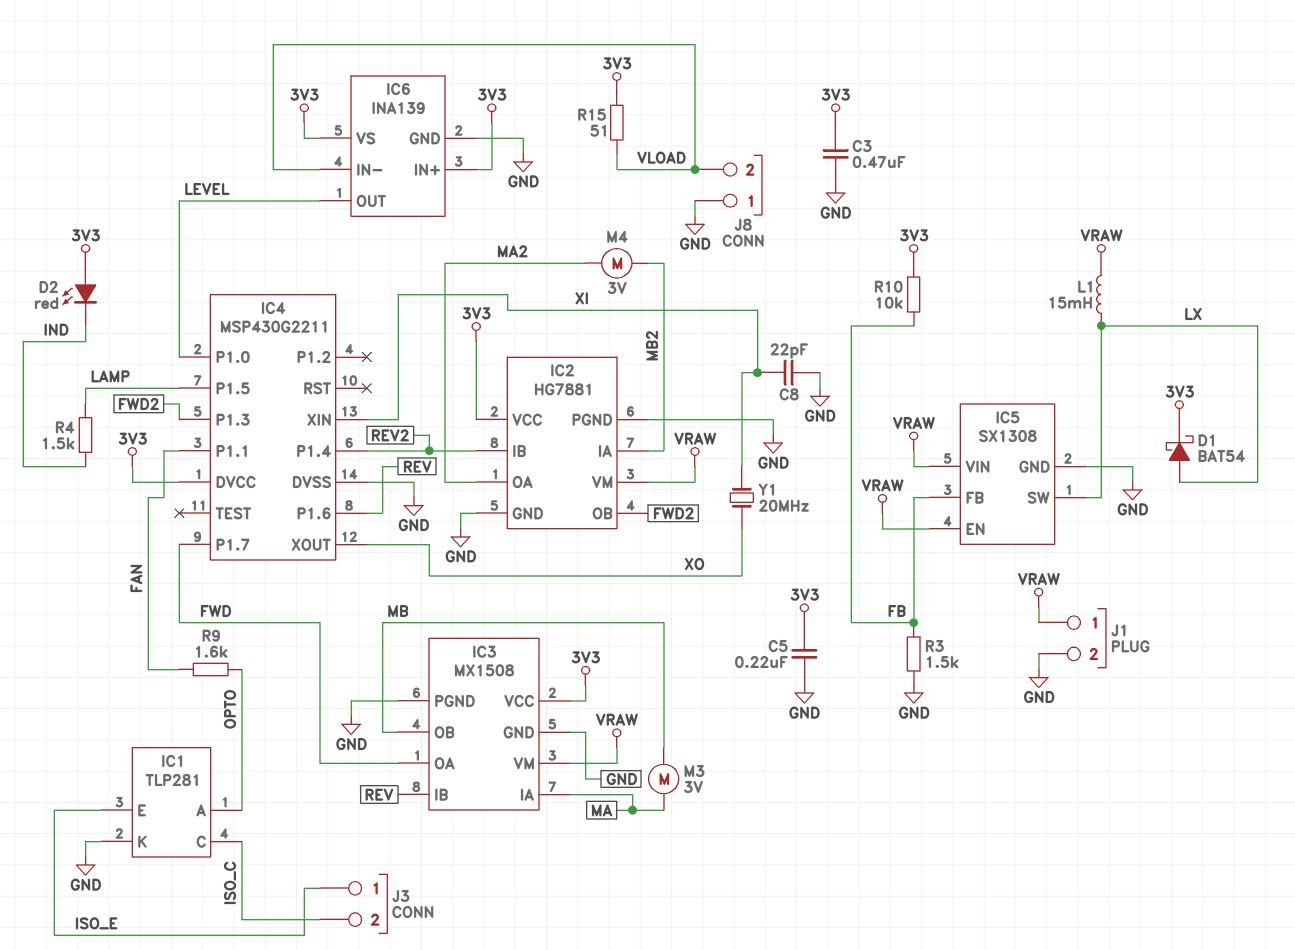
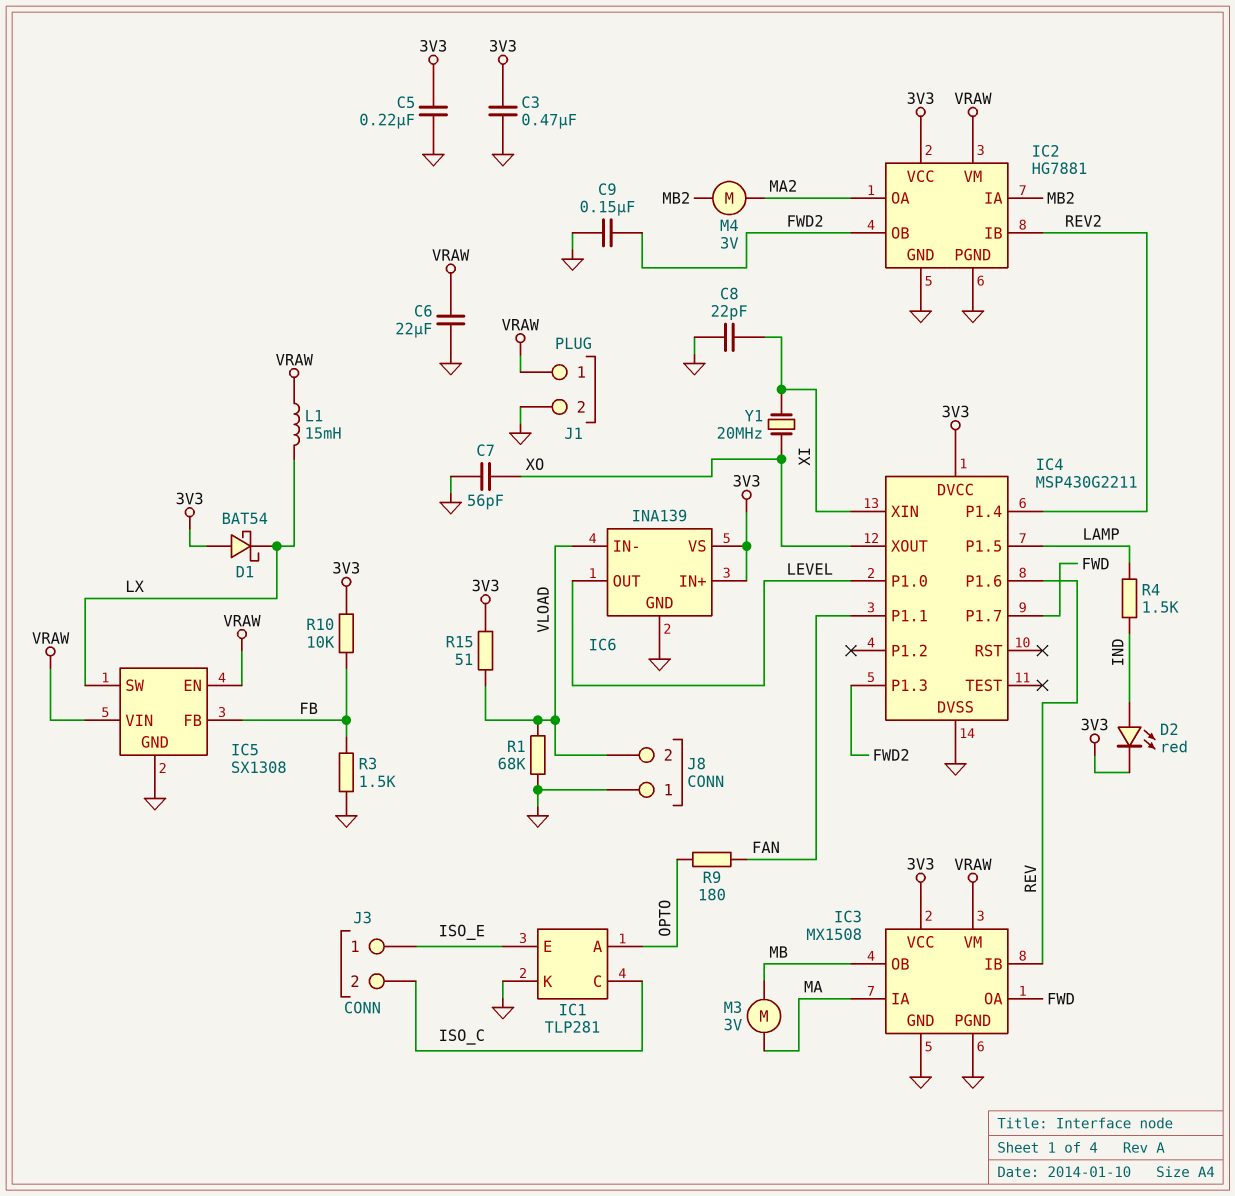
C6: none -> 22uF (GND, VRAW)
C7: none -> 56pF (GND, XO)
C9: none -> 150nF (FWD2, GND)
D1: schottky BAT54 (A LX, K 3V3) -> schottky BAT54 (A 3V3, K LX)
D2: LED red (A 3V3, K IND) -> LED red (A IND, K 3V3)
R1: none -> 68k (GND, VLOAD)
R9: 1.6k (FAN, OPTO) -> 180 (FAN, OPTO)

